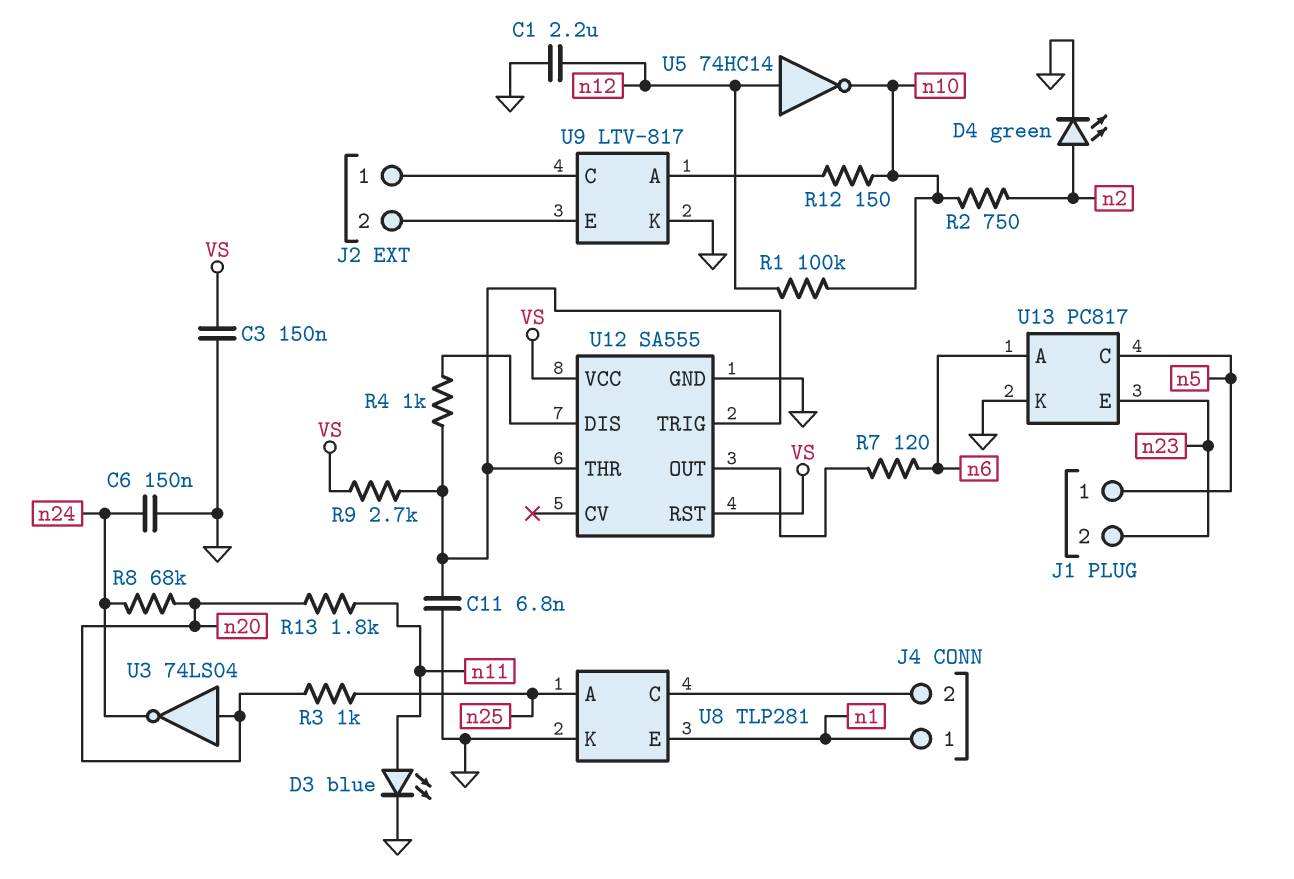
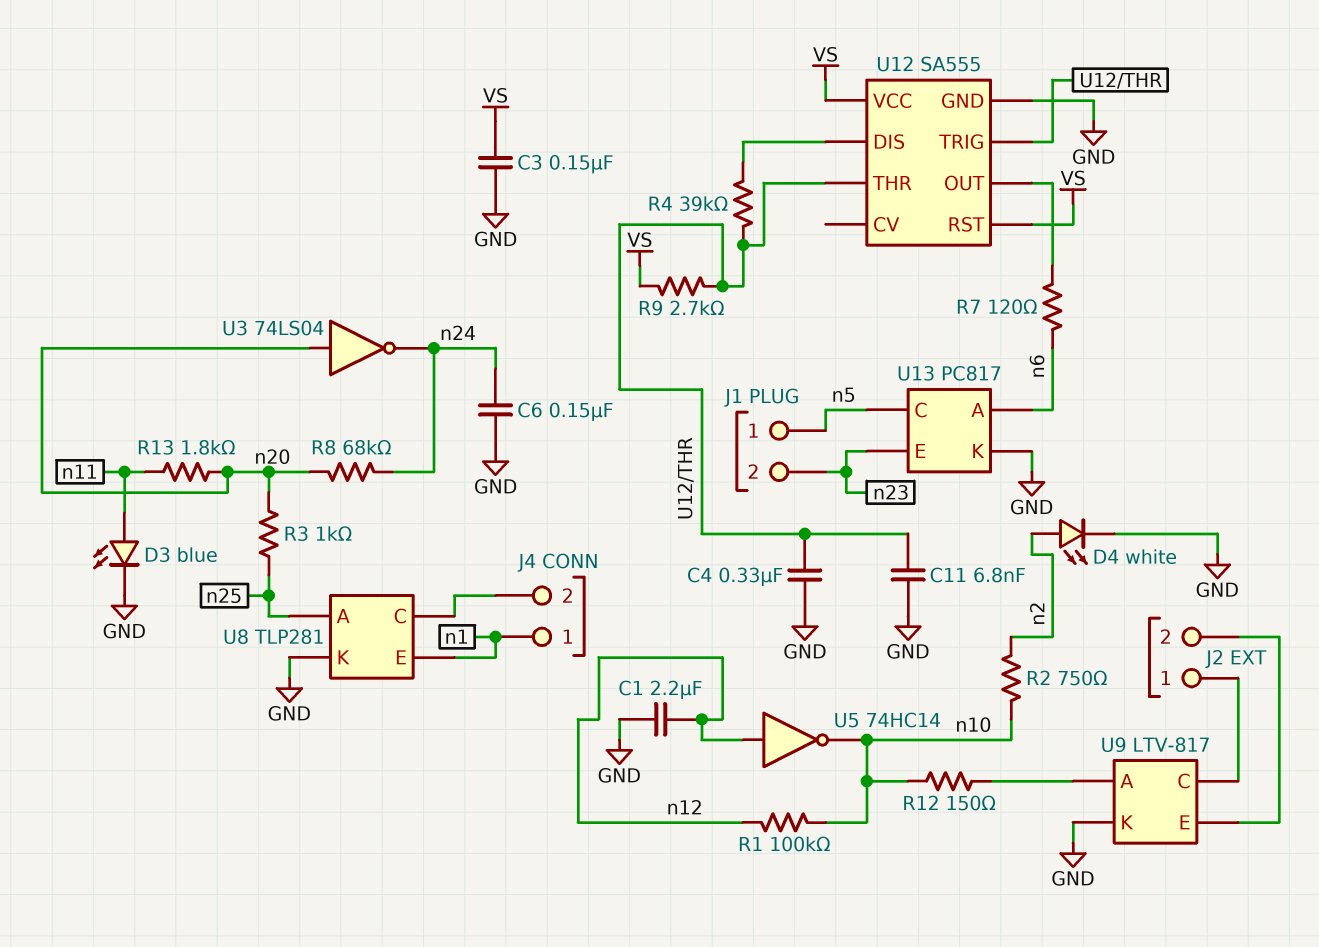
C4: none -> 330nF (GND, U12/THR)
D4: LED green (A n2, K GND) -> LED white (A n2, K GND)
R4: 1k (U12/DIS, U12/THR) -> 39k (U12/DIS, U12/THR)

